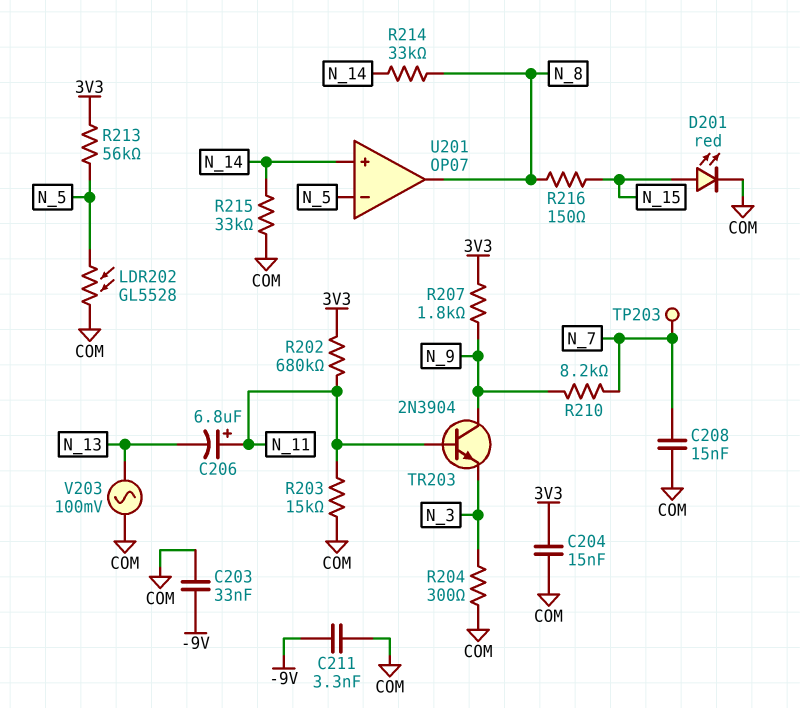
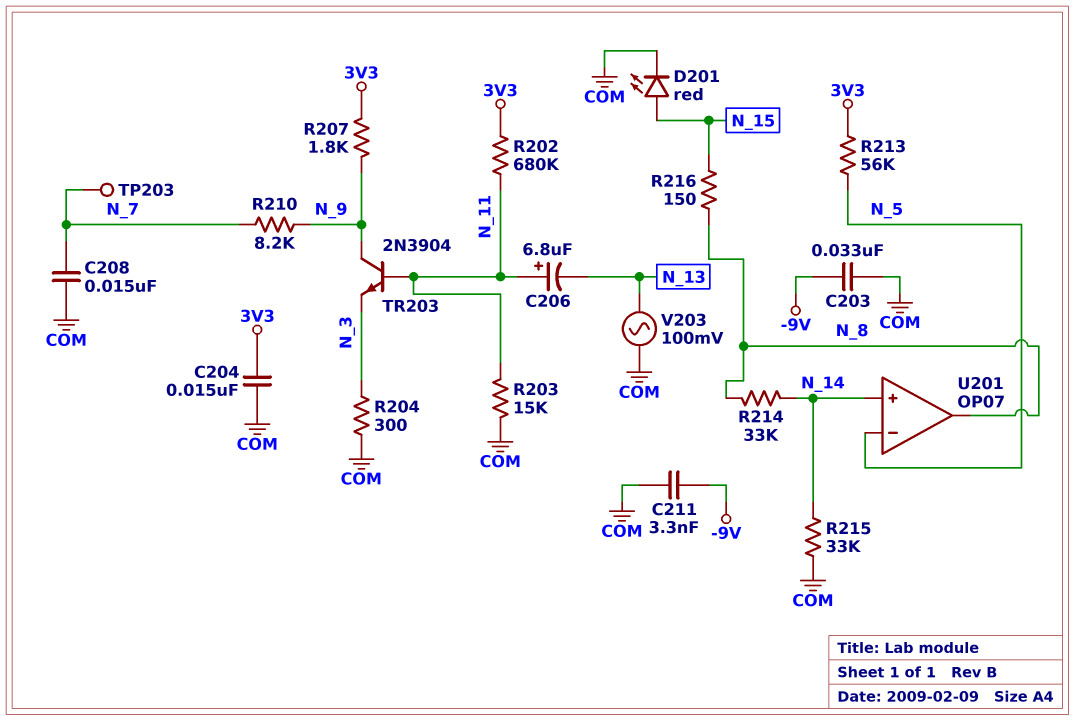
LDR202: GL5528 (COM, N_5) -> none

